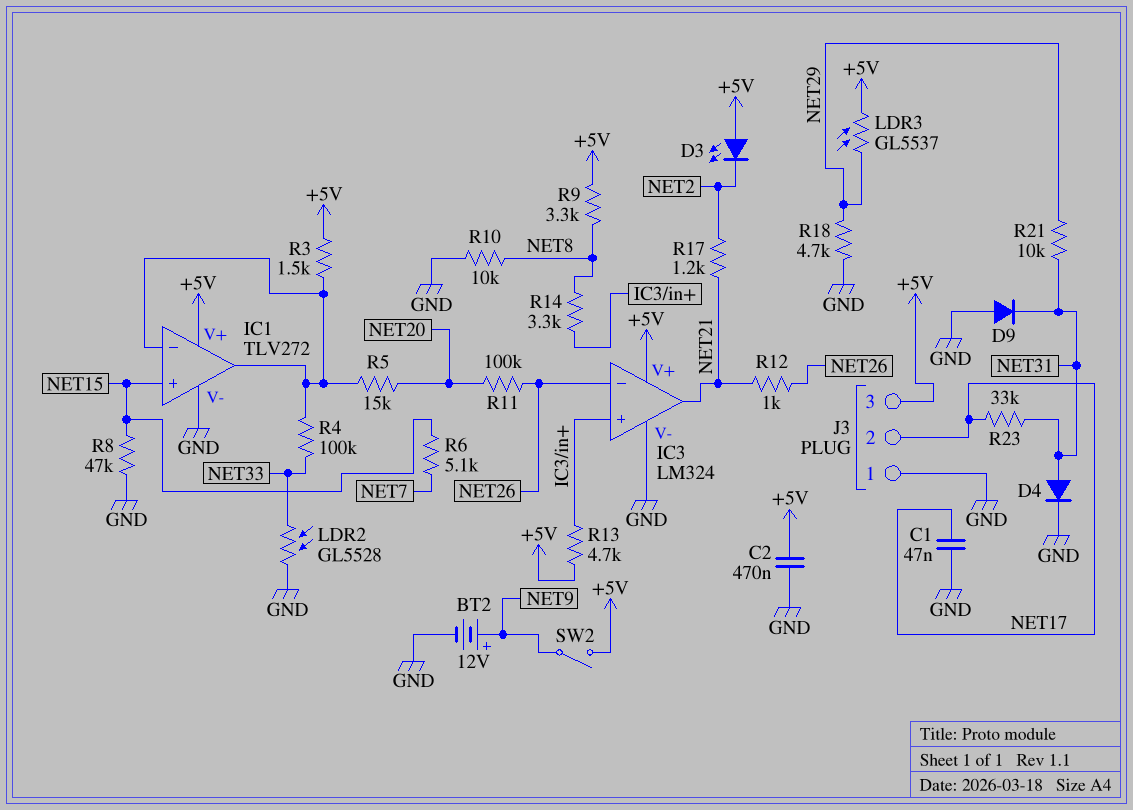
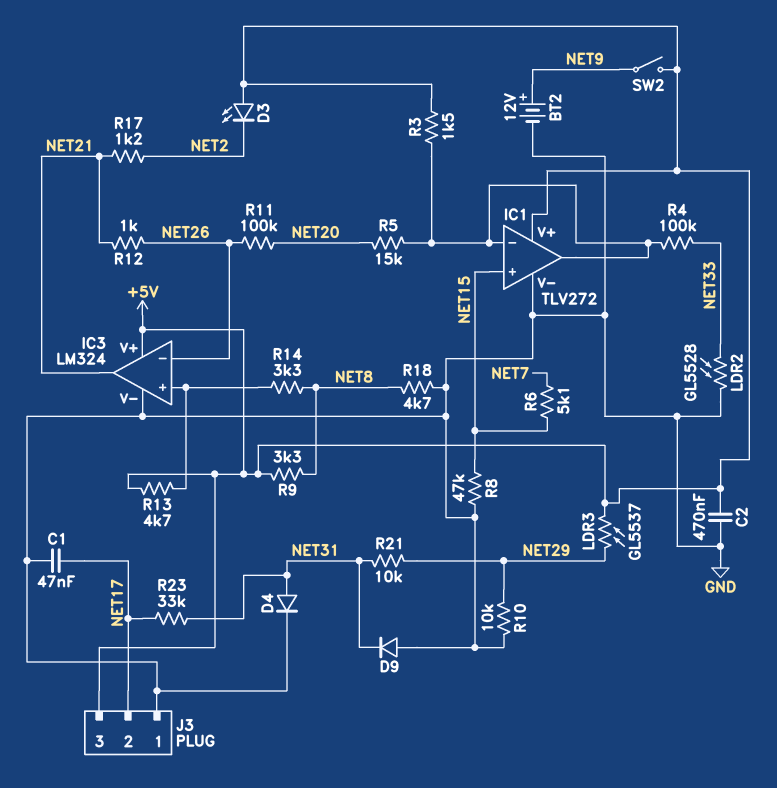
R10: 10k (GND, NET8) -> 10k (GND, NET29)
R18: 4.7k (GND, NET29) -> 4.7k (GND, NET8)

